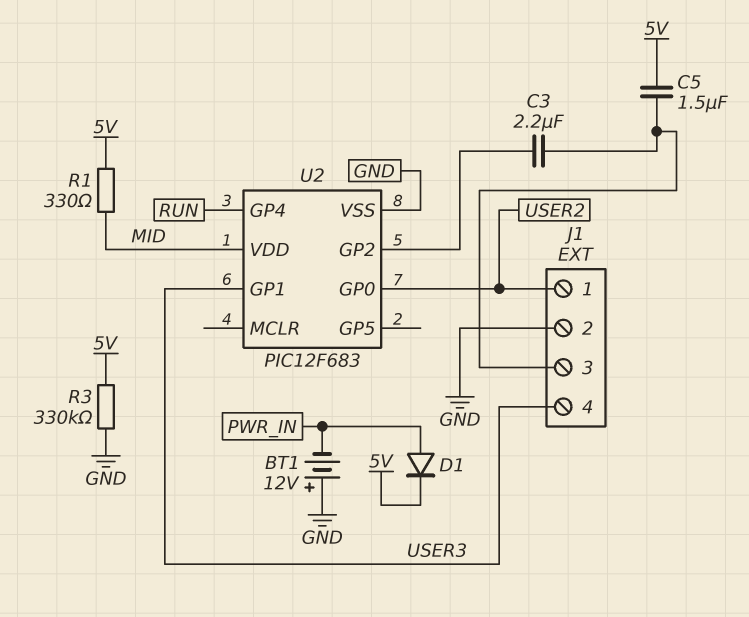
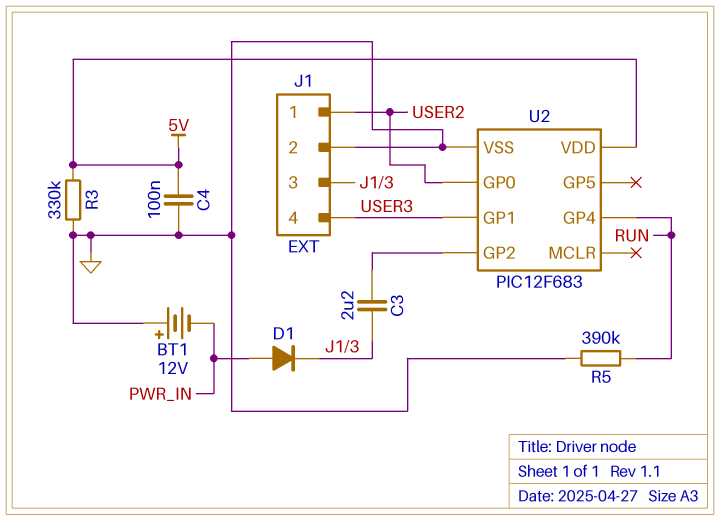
C4: none -> 100nF (5V, GND)
C5: 1.5uF (5V, J1/3) -> none
D1: diode (A PWR_IN, K 5V) -> diode (A PWR_IN, K J1/3)
R1: 330 (5V, MID) -> none
R5: none -> 390k (GND, RUN)
U2 pin VDD: MID -> 5V

